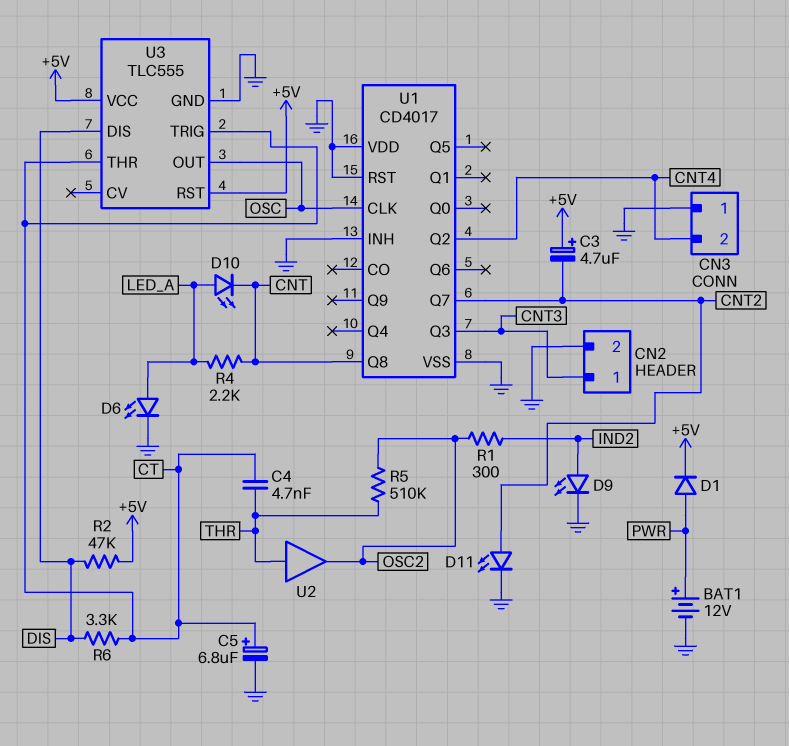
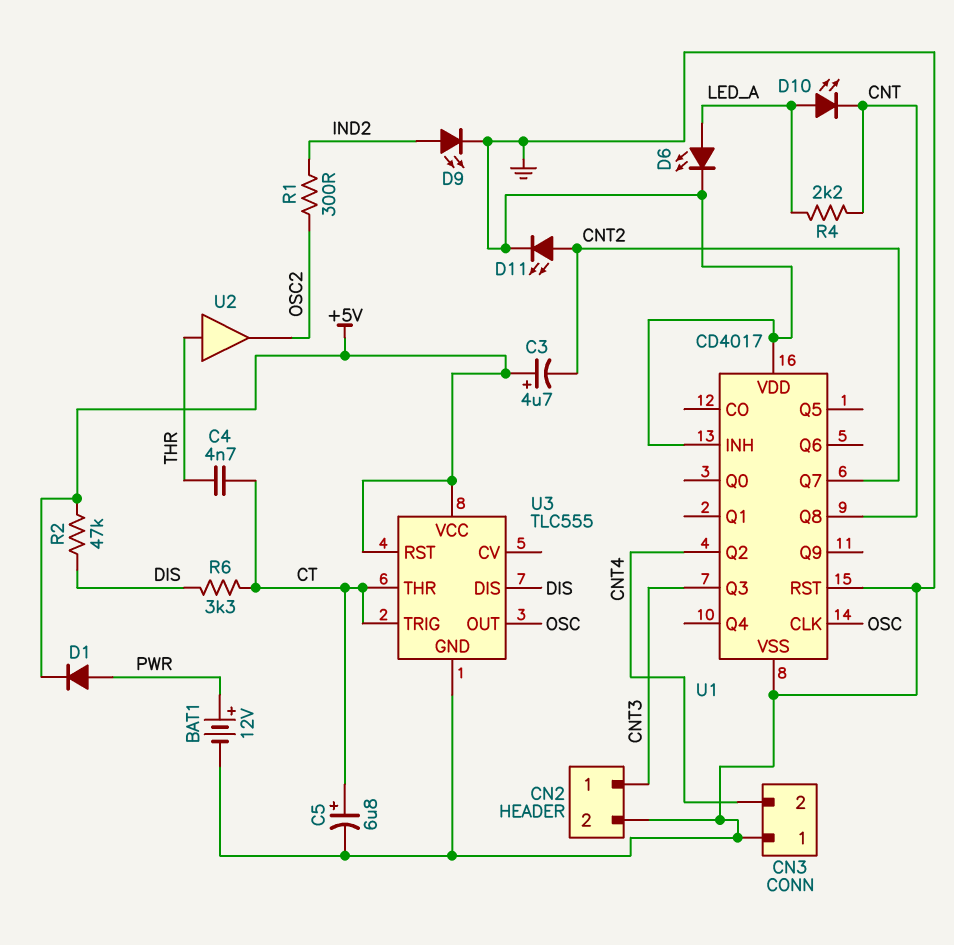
R5: 510k (OSC2, THR) -> none

